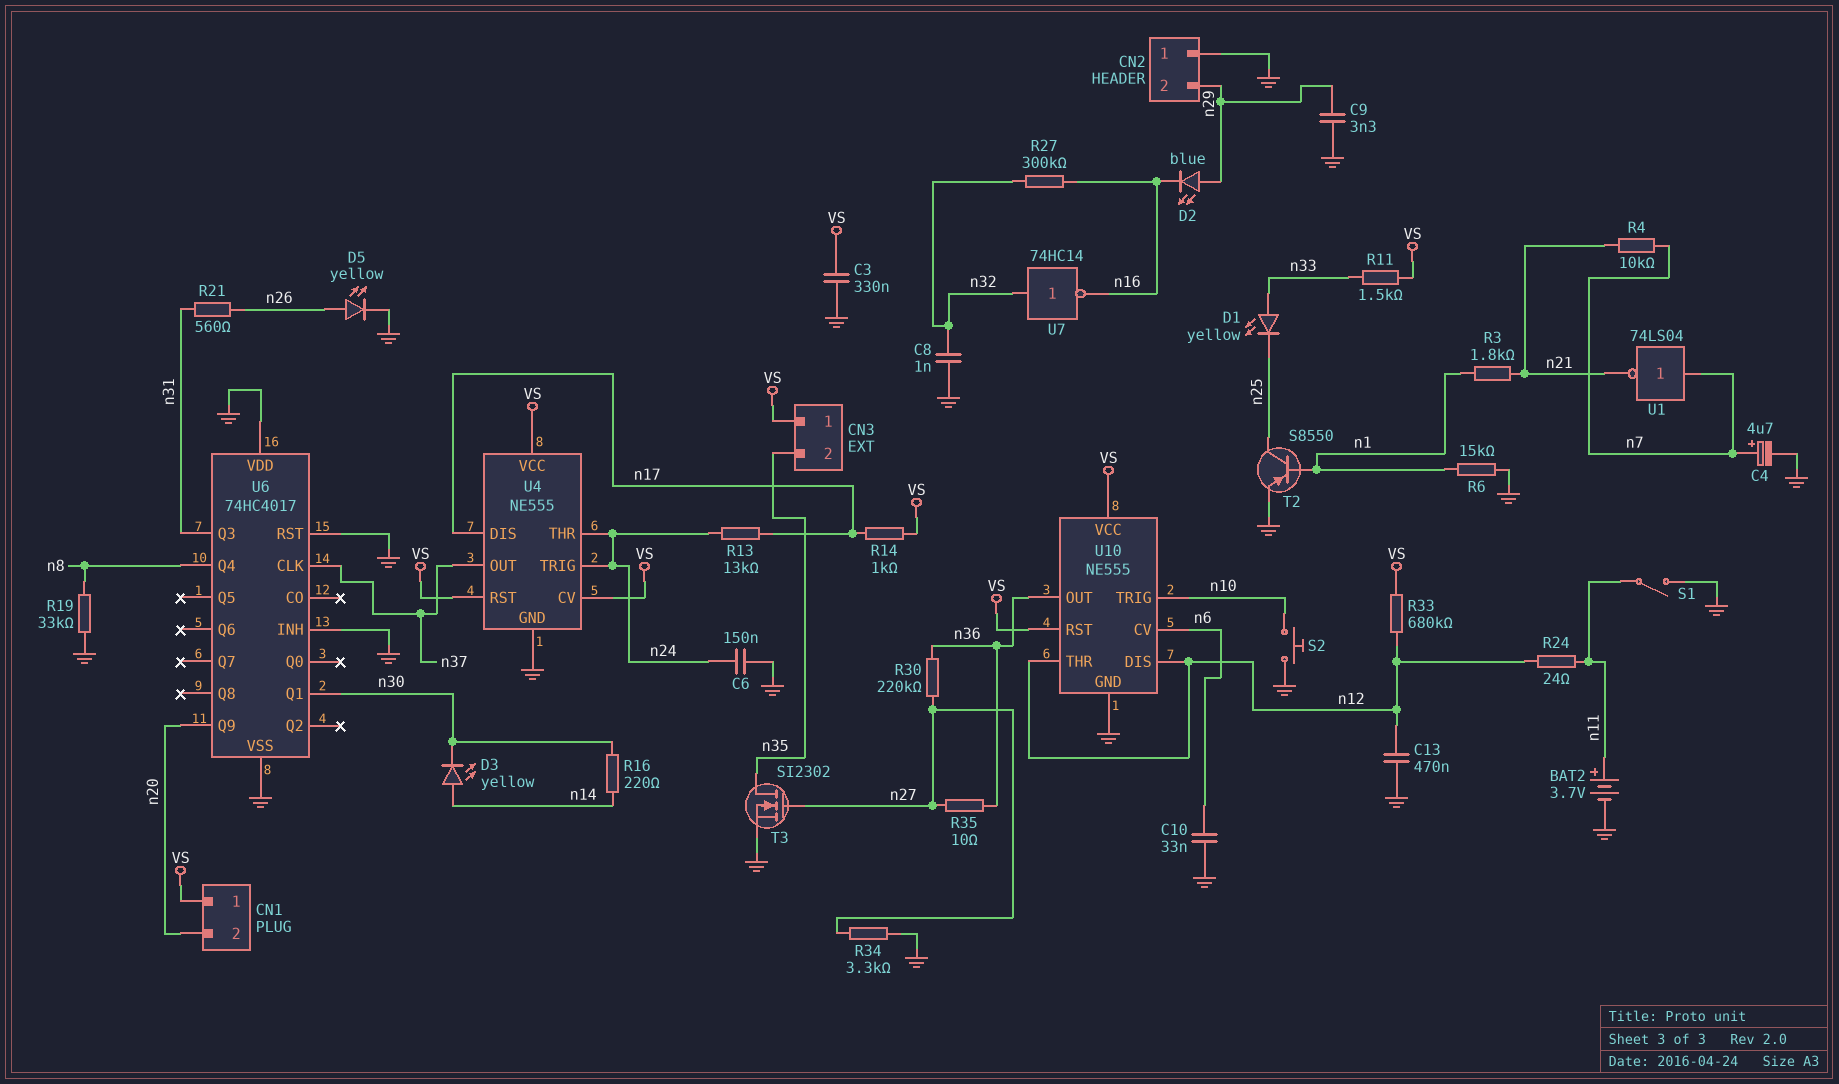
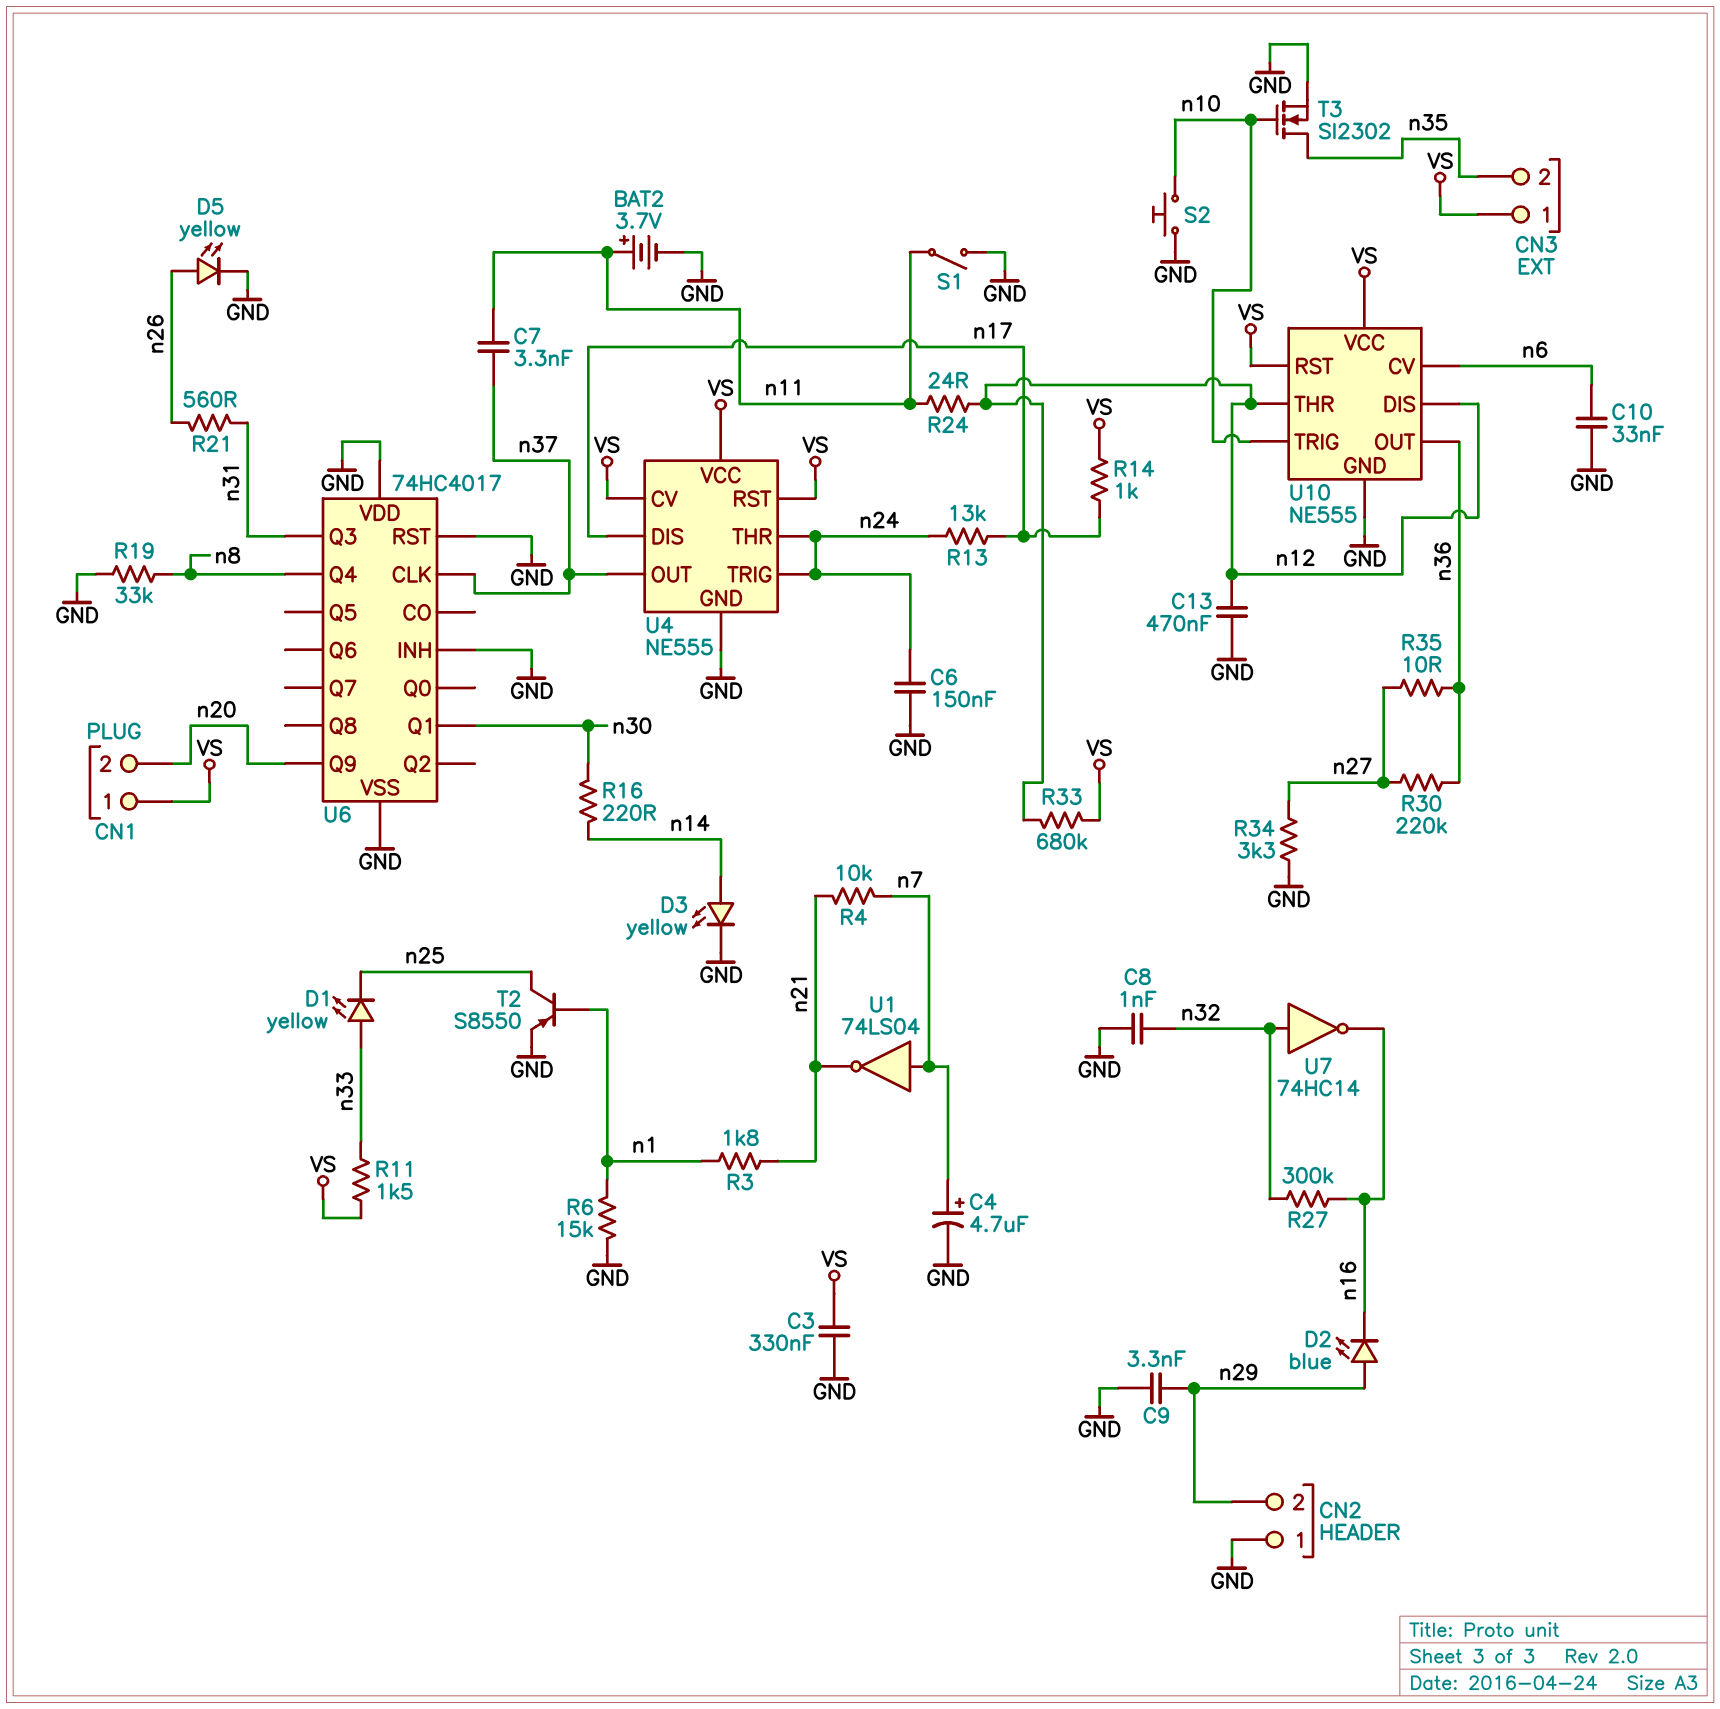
C7: none -> 3.3nF (n11, n37)
D3: LED yellow (A n14, K n30) -> LED yellow (A n14, K GND)
T3: NMOS SI2302 (G n27, D n35, S GND) -> NMOS SI2302 (G n10, D n35, S GND)

